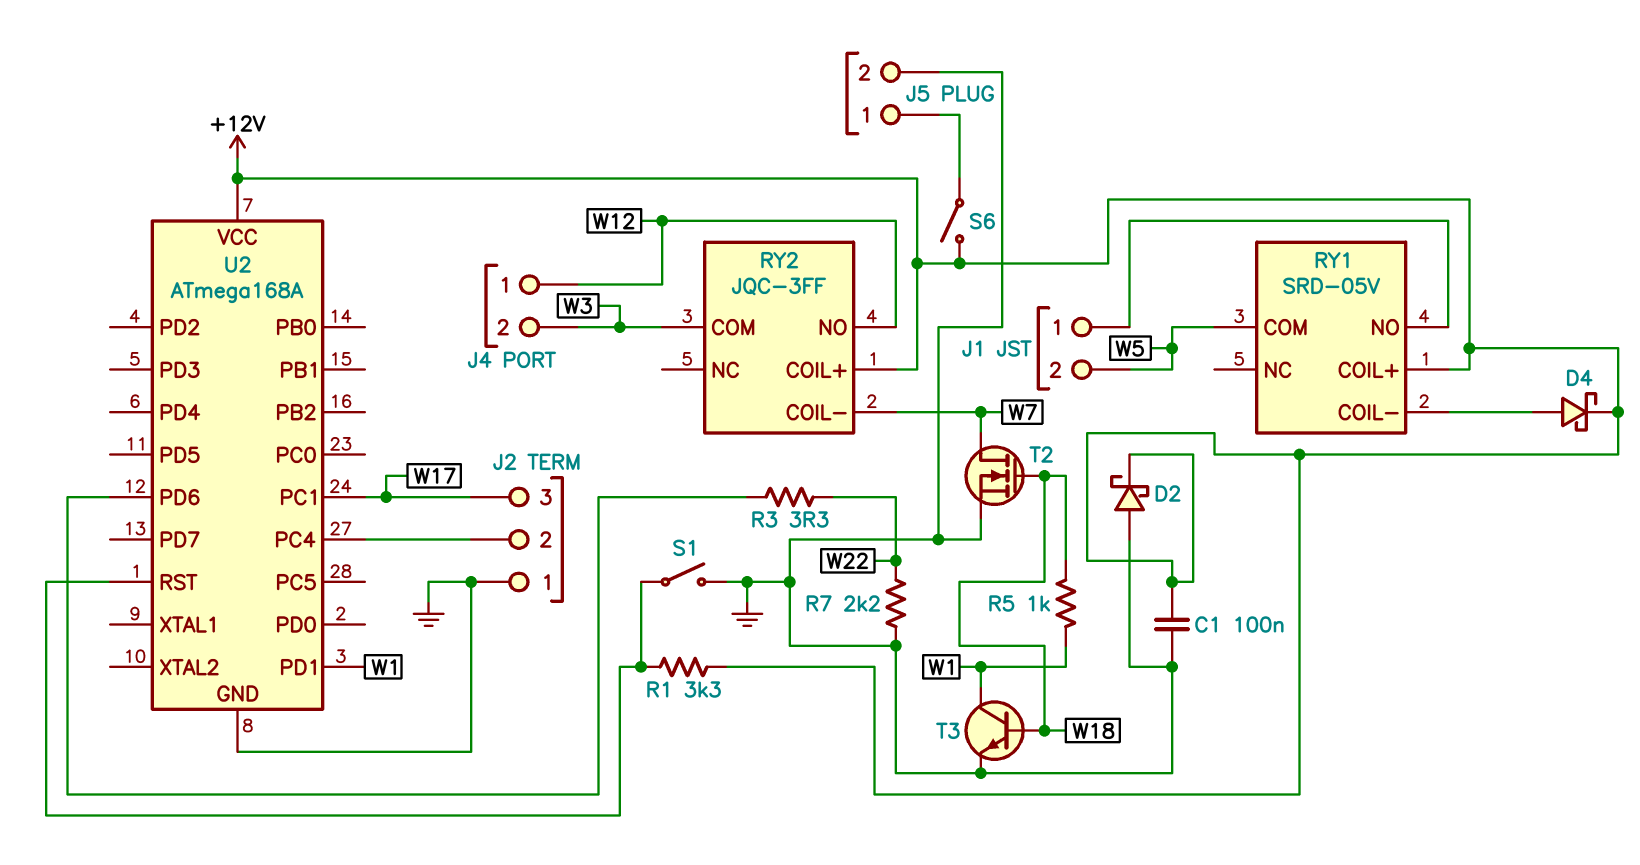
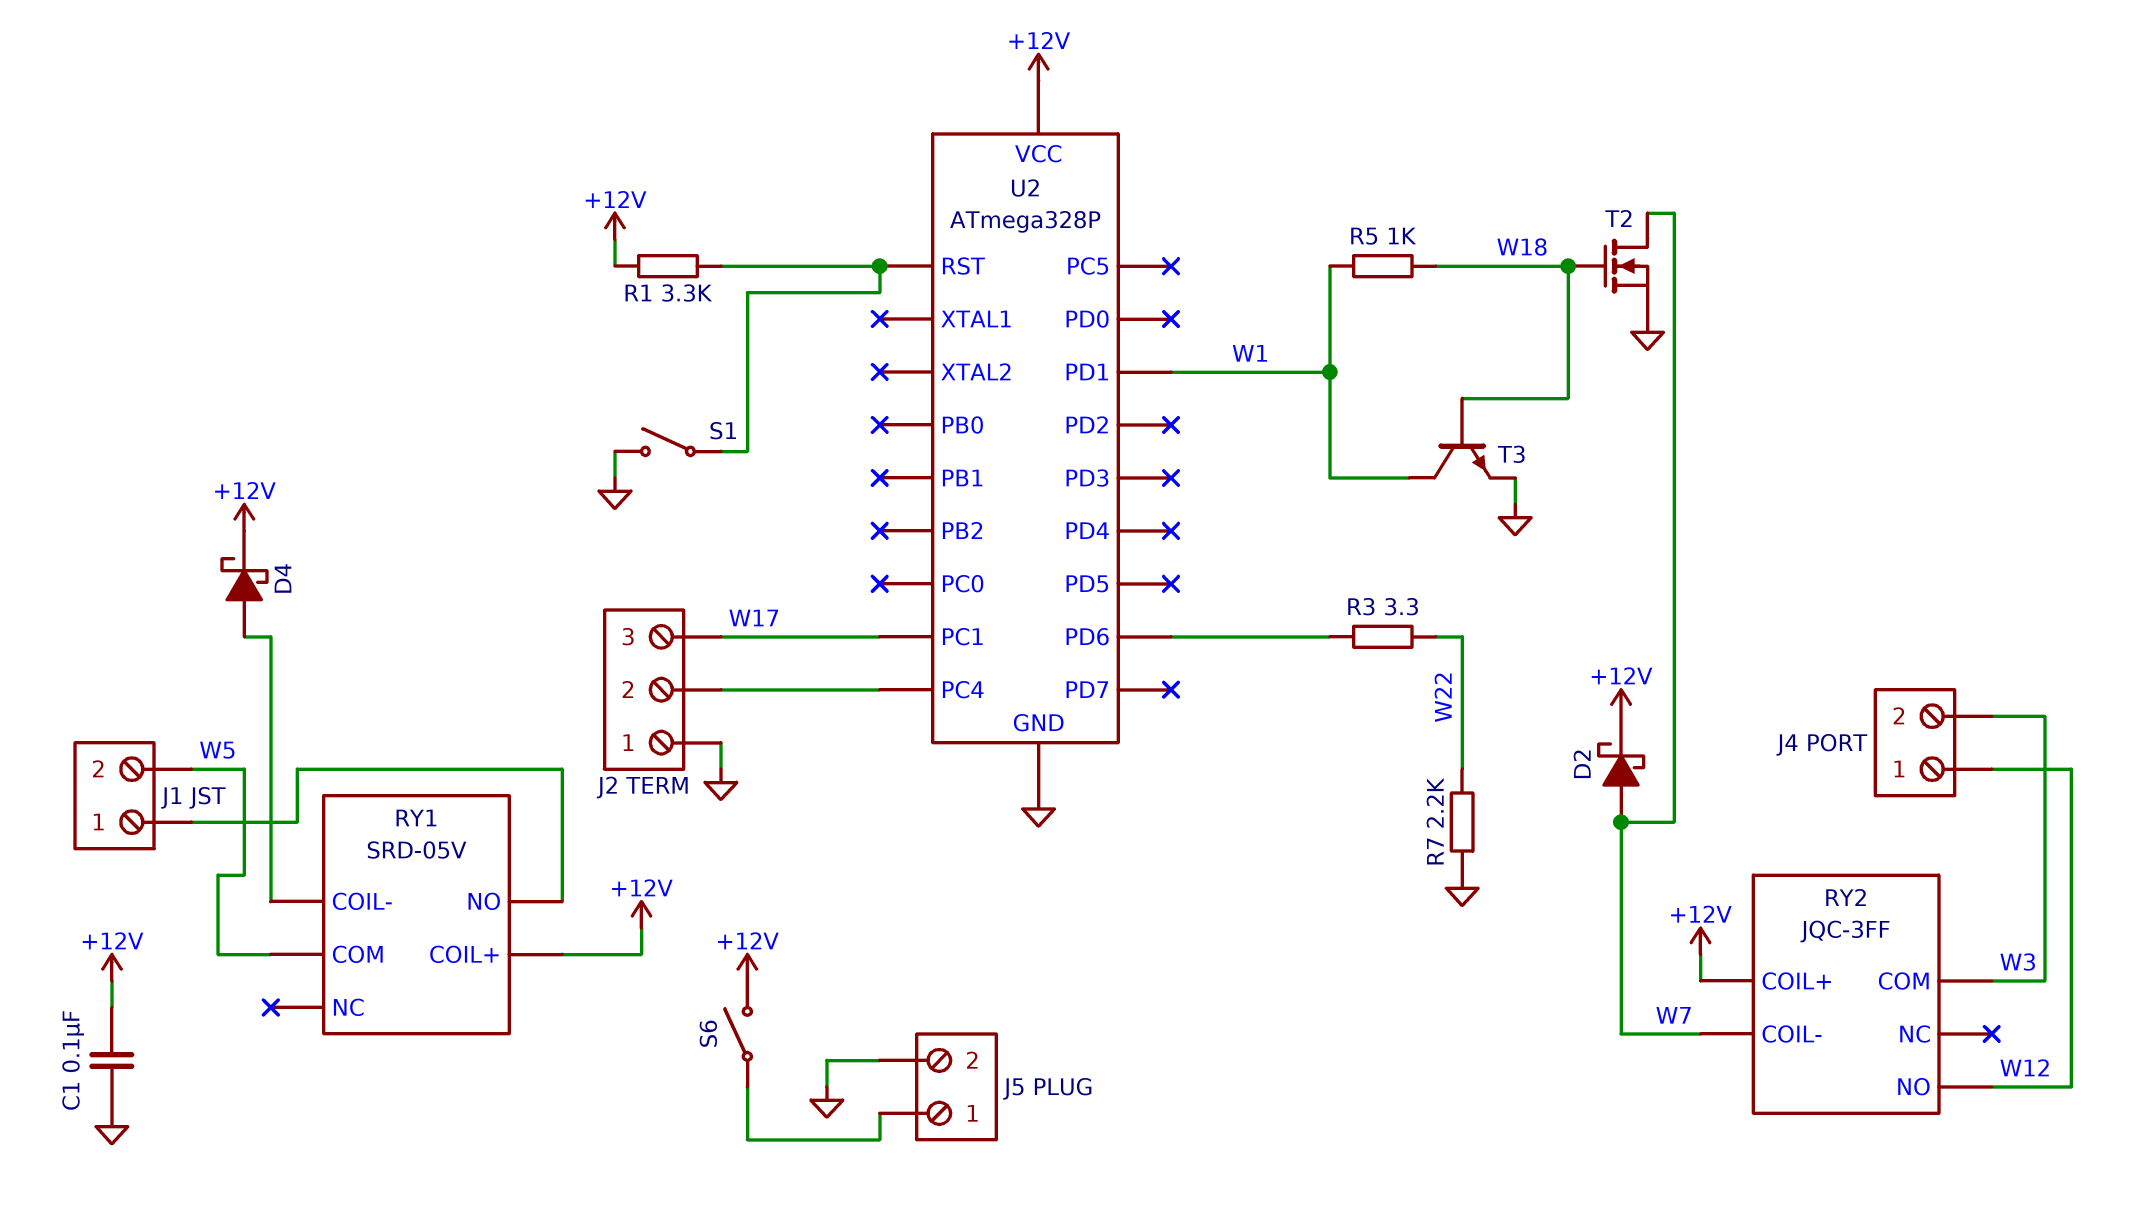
D2: schottky (A GND, K +12V) -> schottky (A W7, K +12V)
U2: ATmega168A -> ATmega328P

